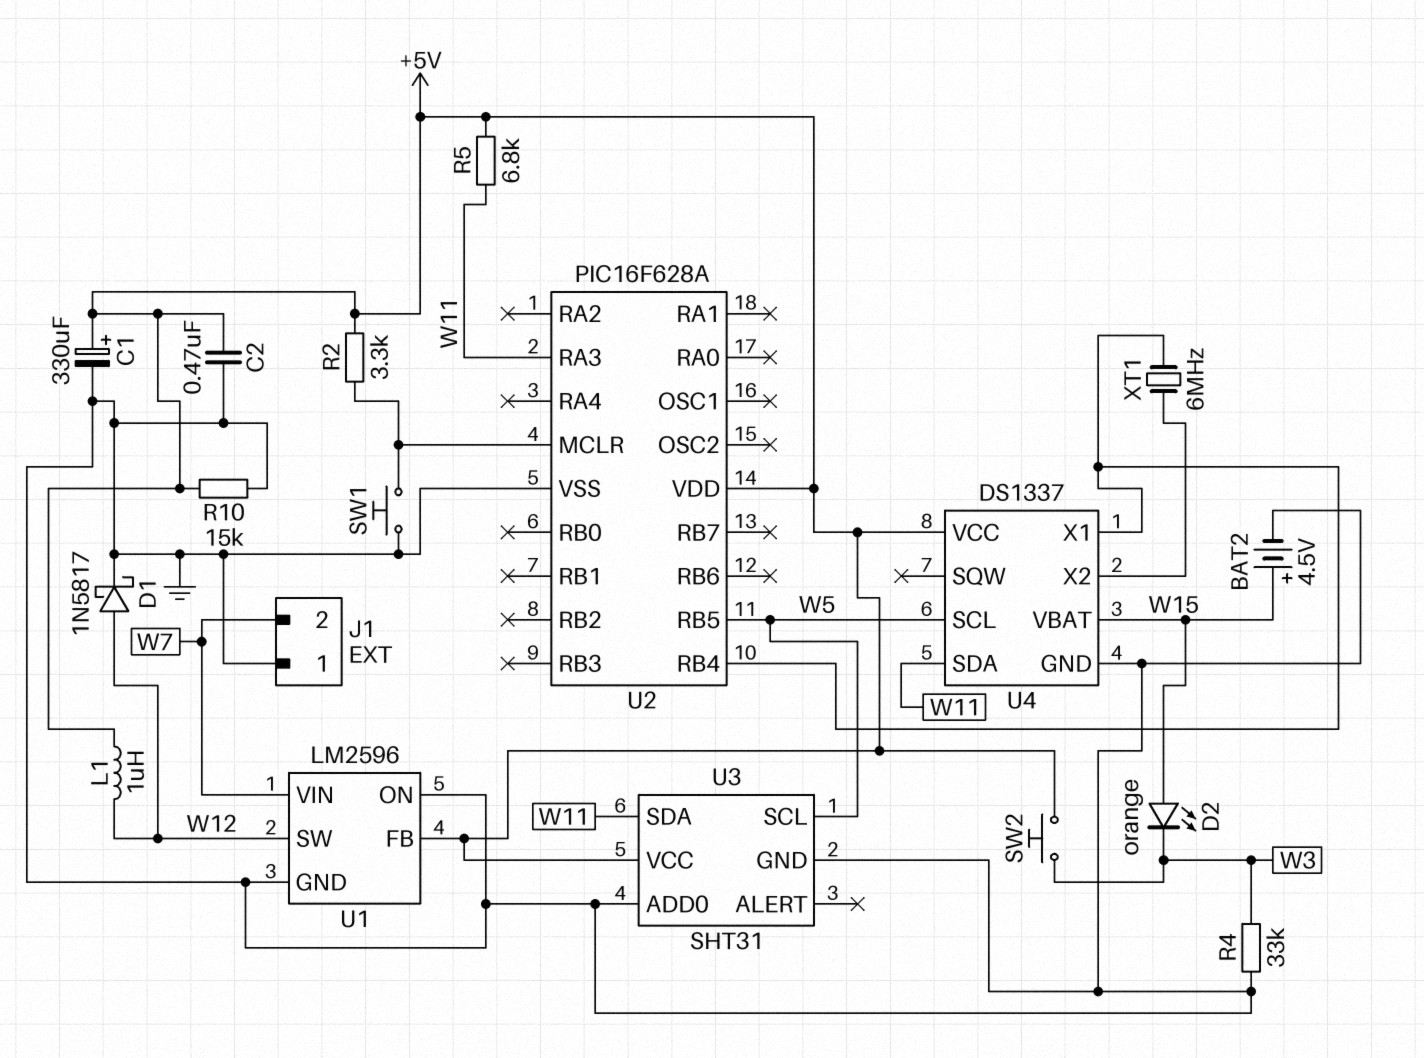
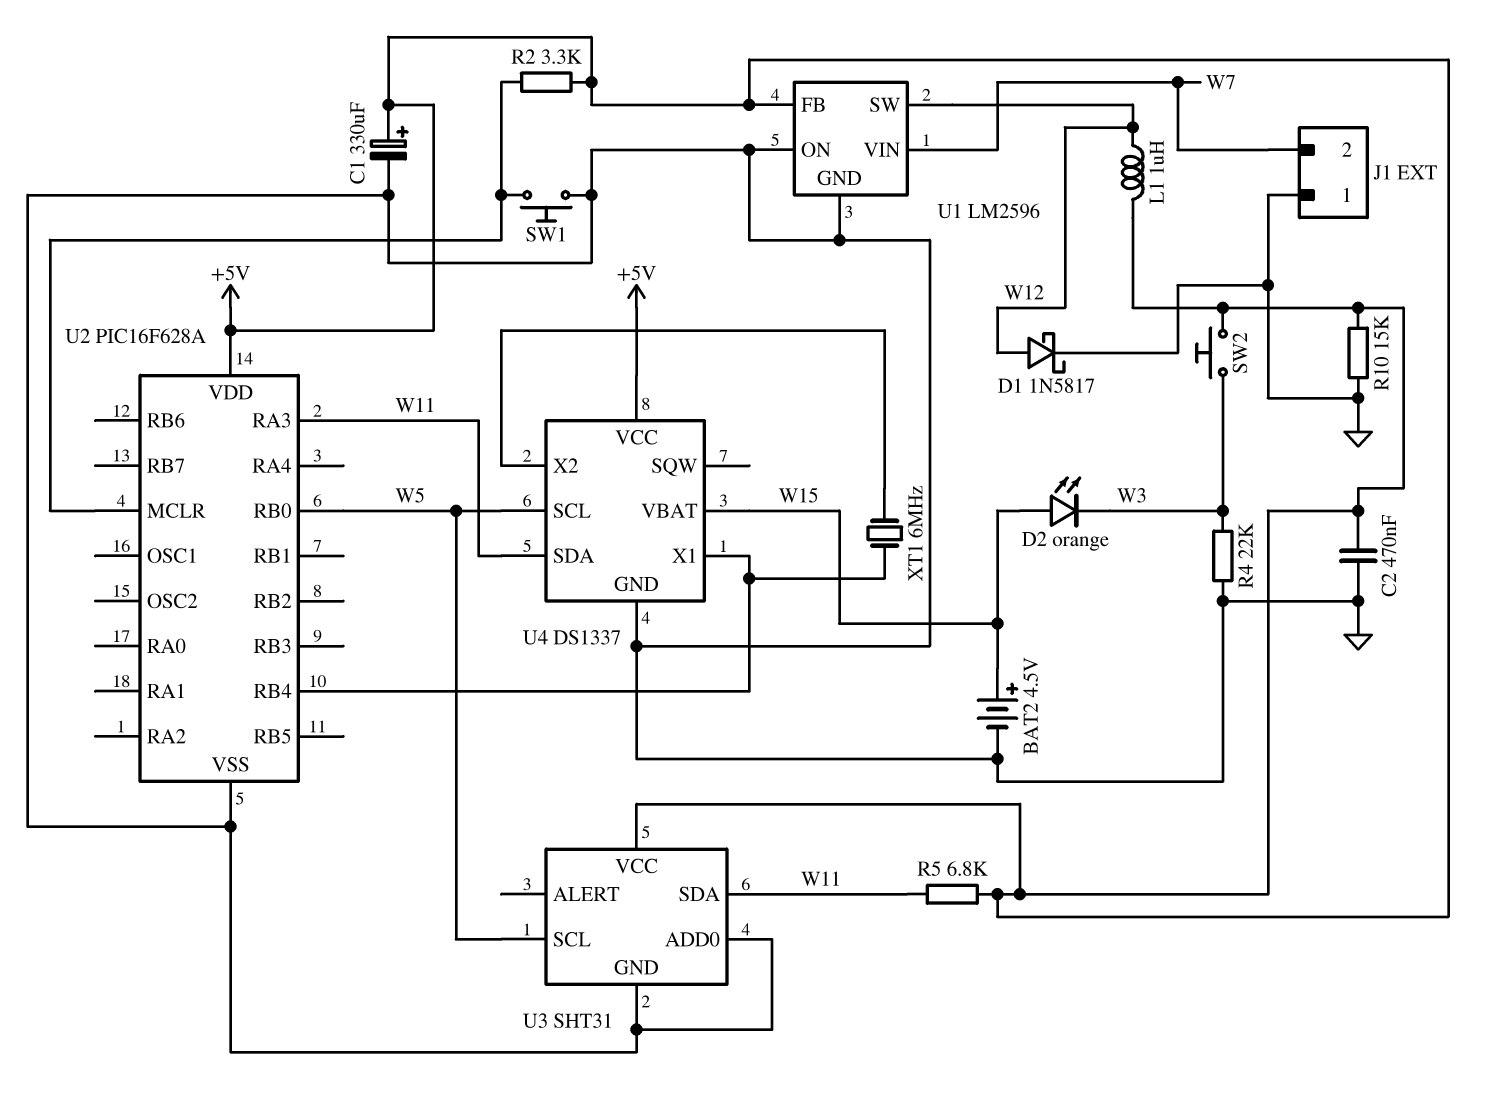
R4: 33k (GND, W3) -> 22k (GND, W3)
U2 pin RB0: none -> W5
U2 pin RB5: W5 -> none

